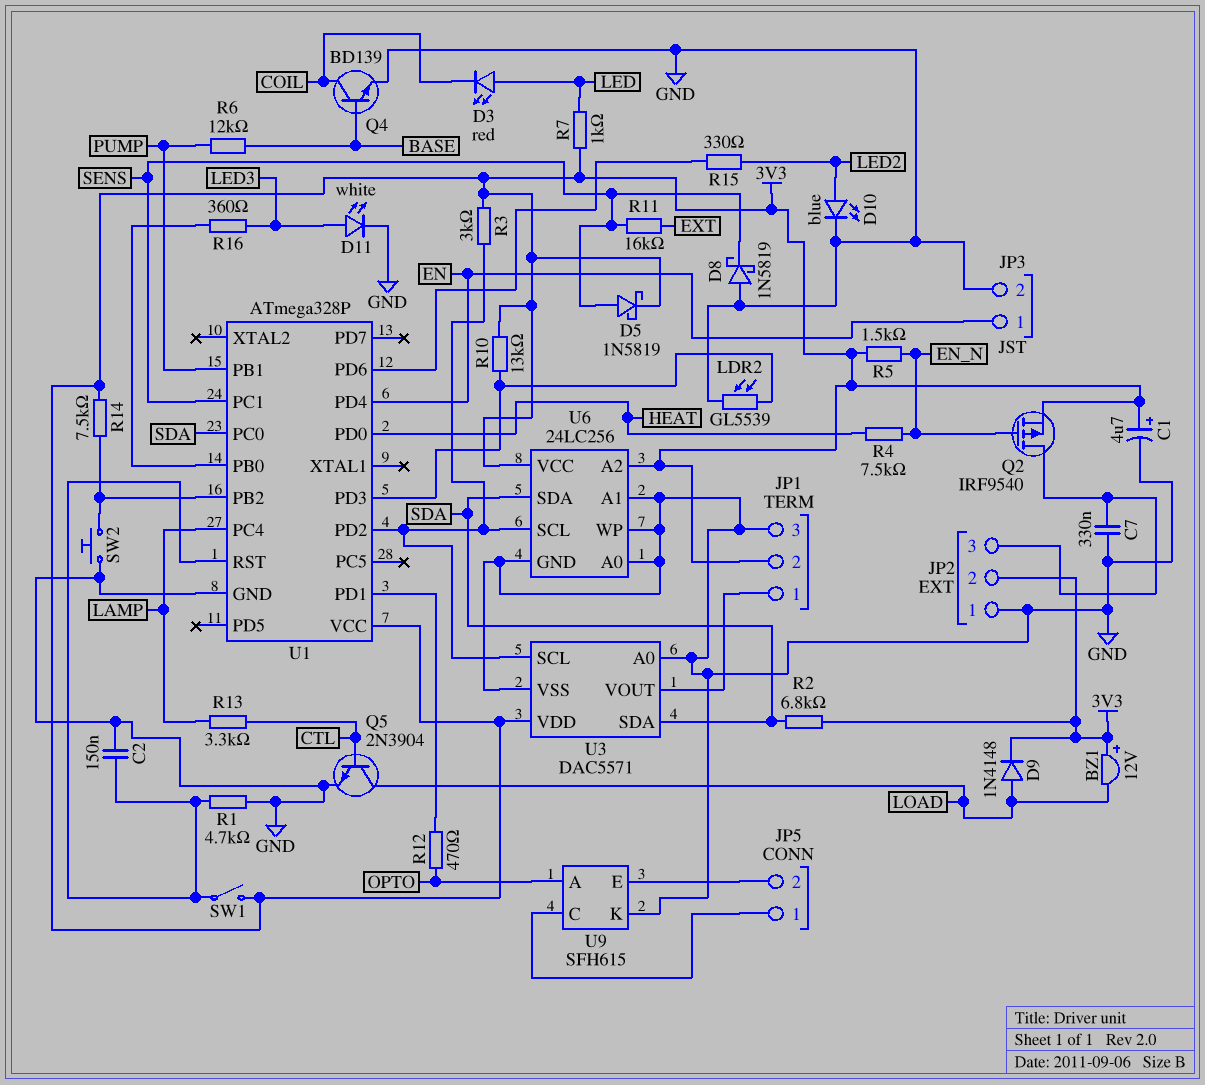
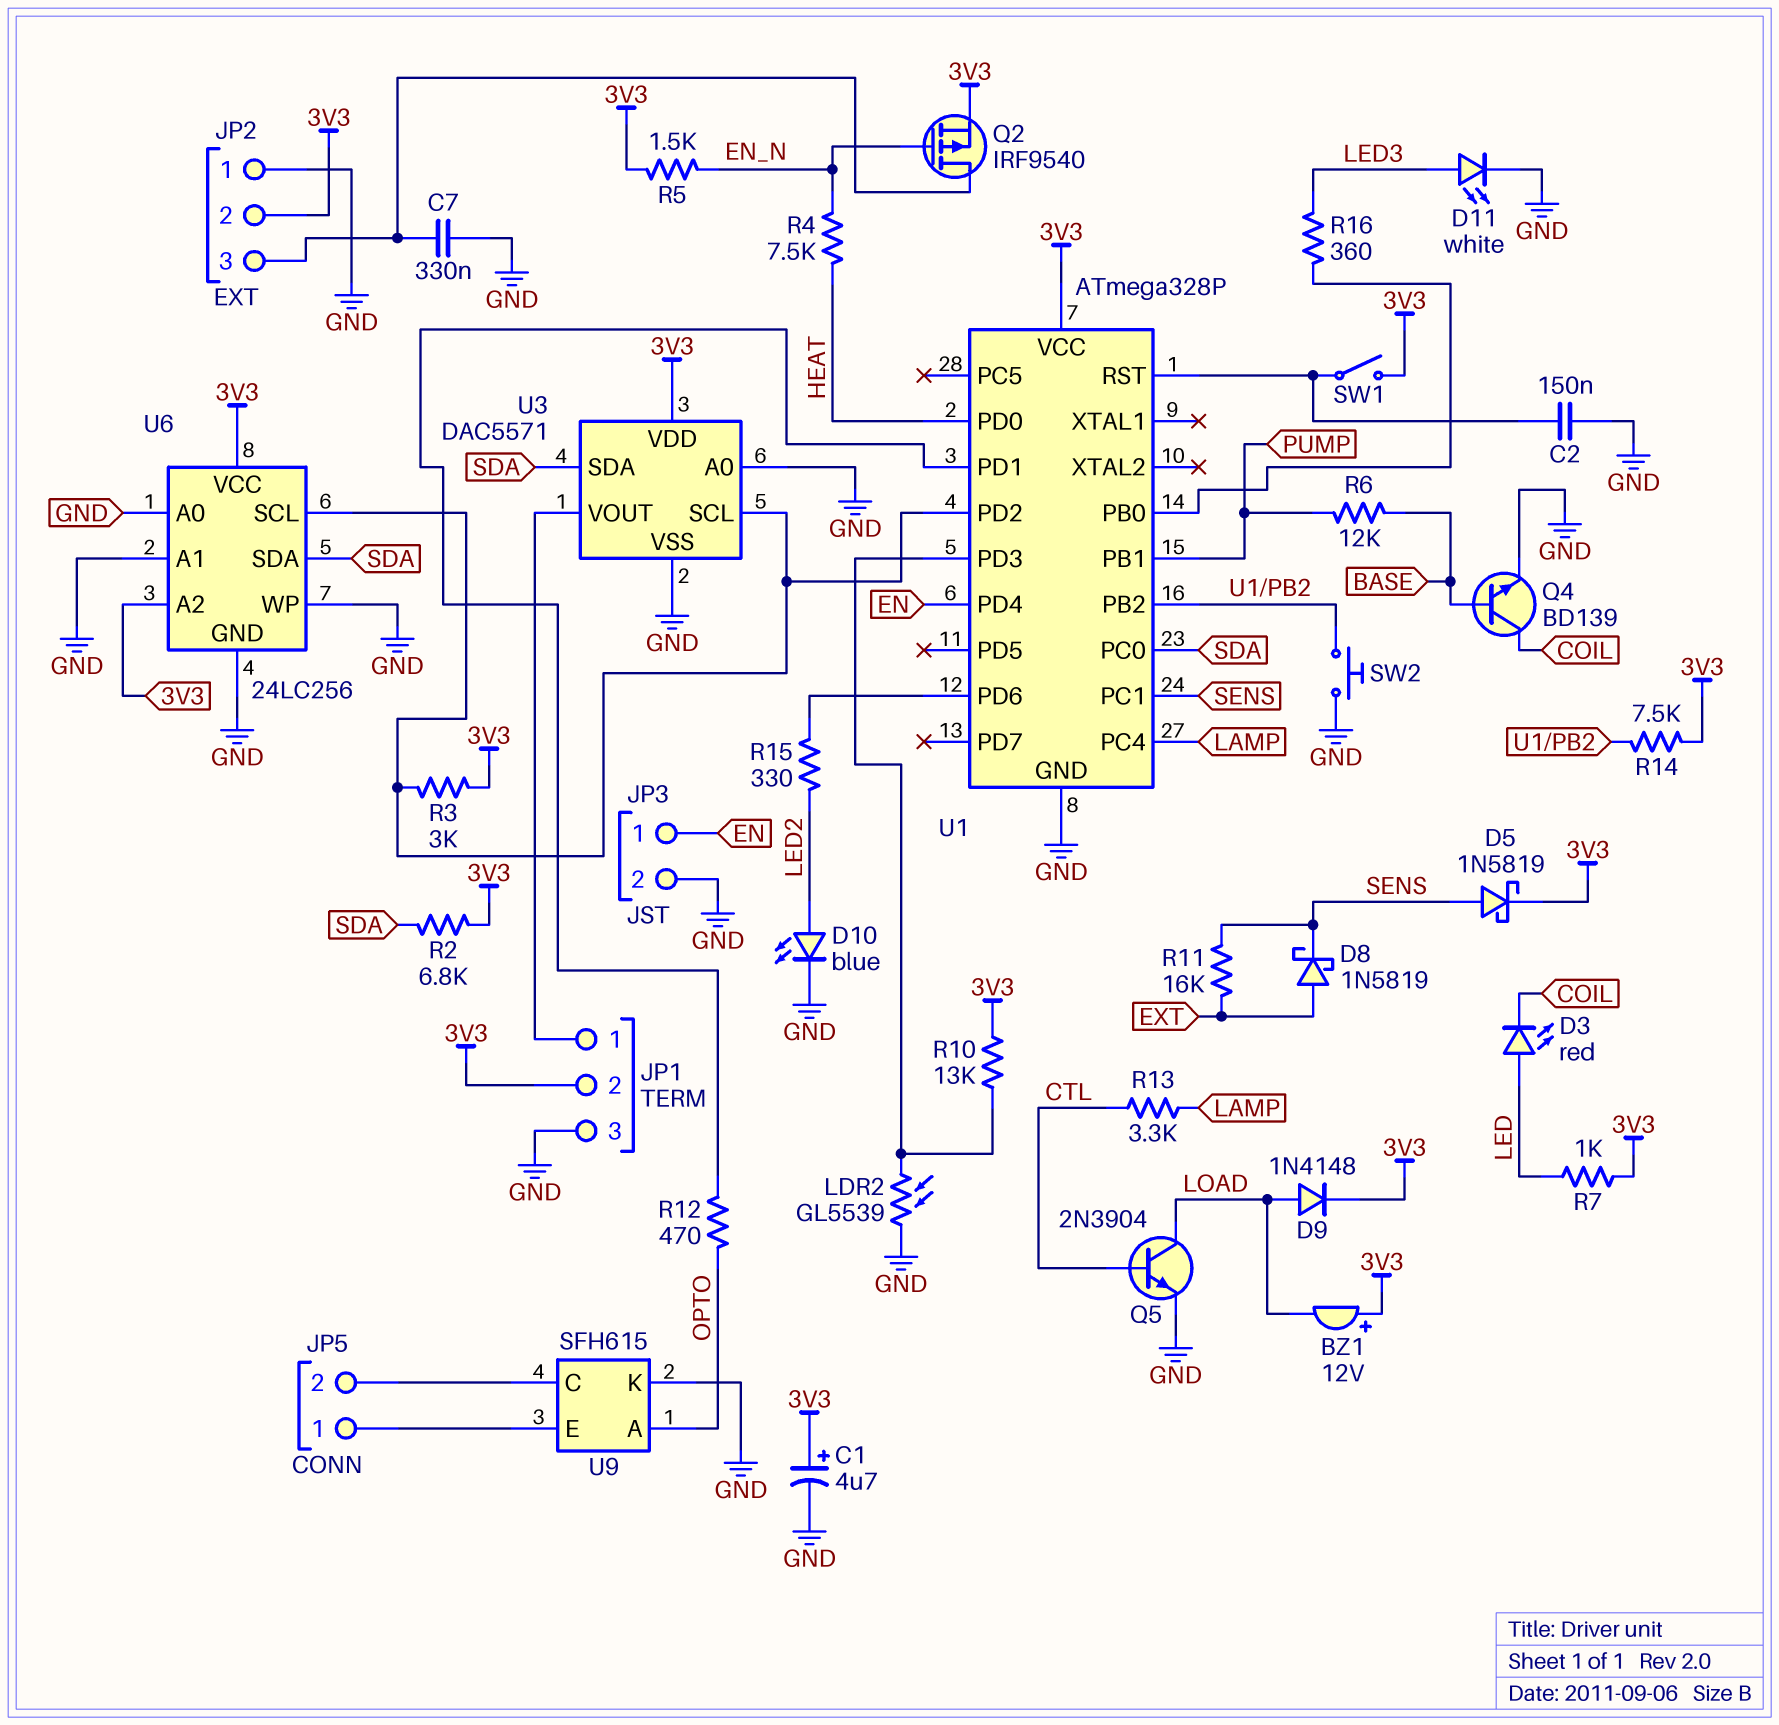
D8: schottky 1N5819 (A GND, K SENS) -> schottky 1N5819 (A EXT, K SENS)
R1: 4.7k (GND, U1/RST) -> none
U9 pin C: JP5/1 -> JP5/2
U9 pin E: JP5/2 -> JP5/1

